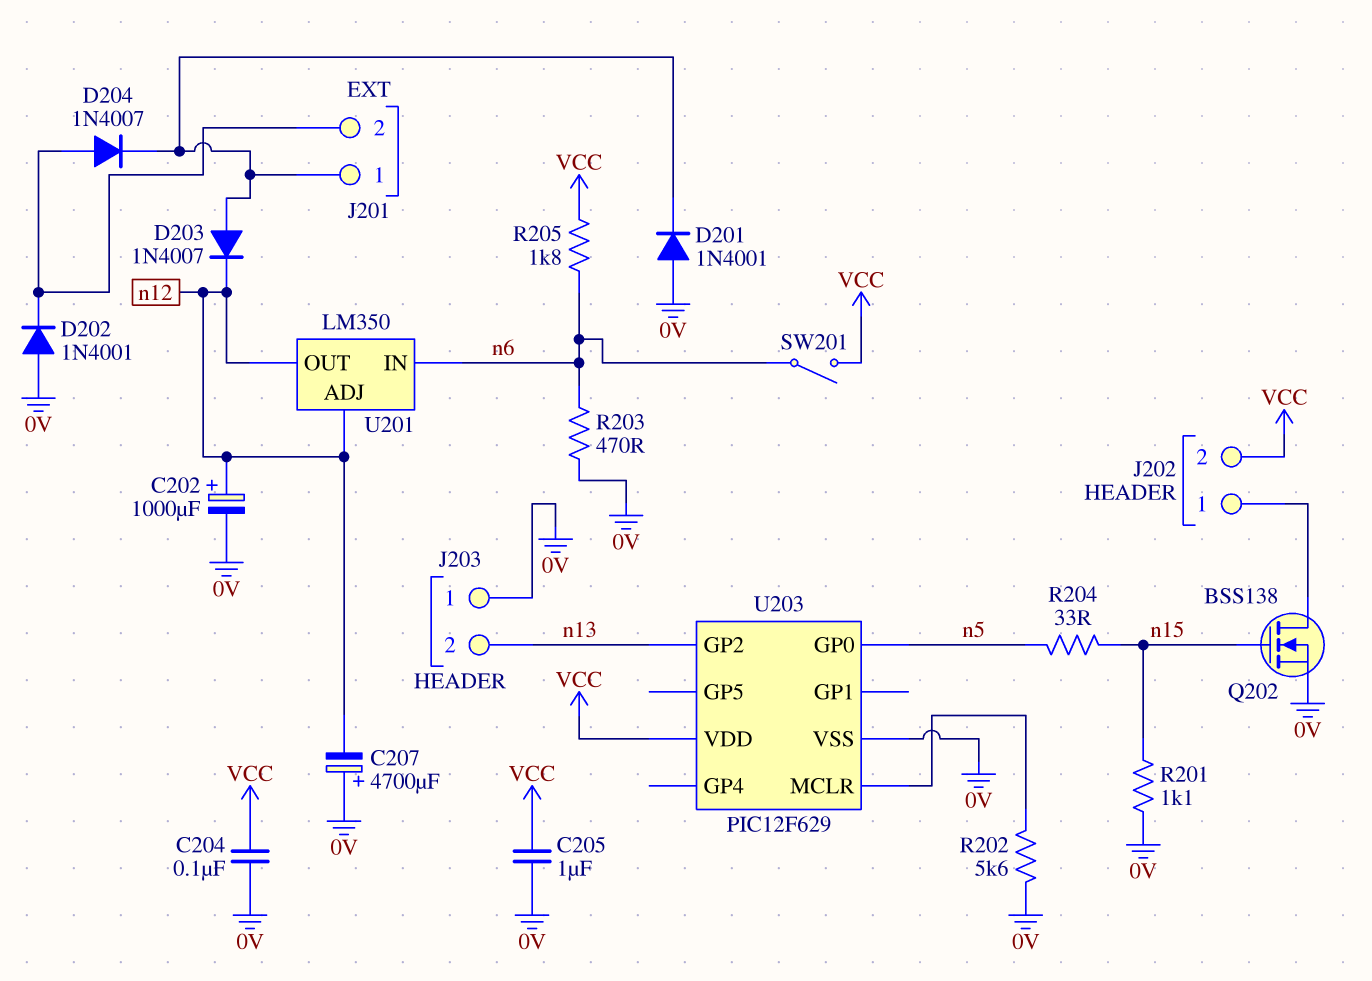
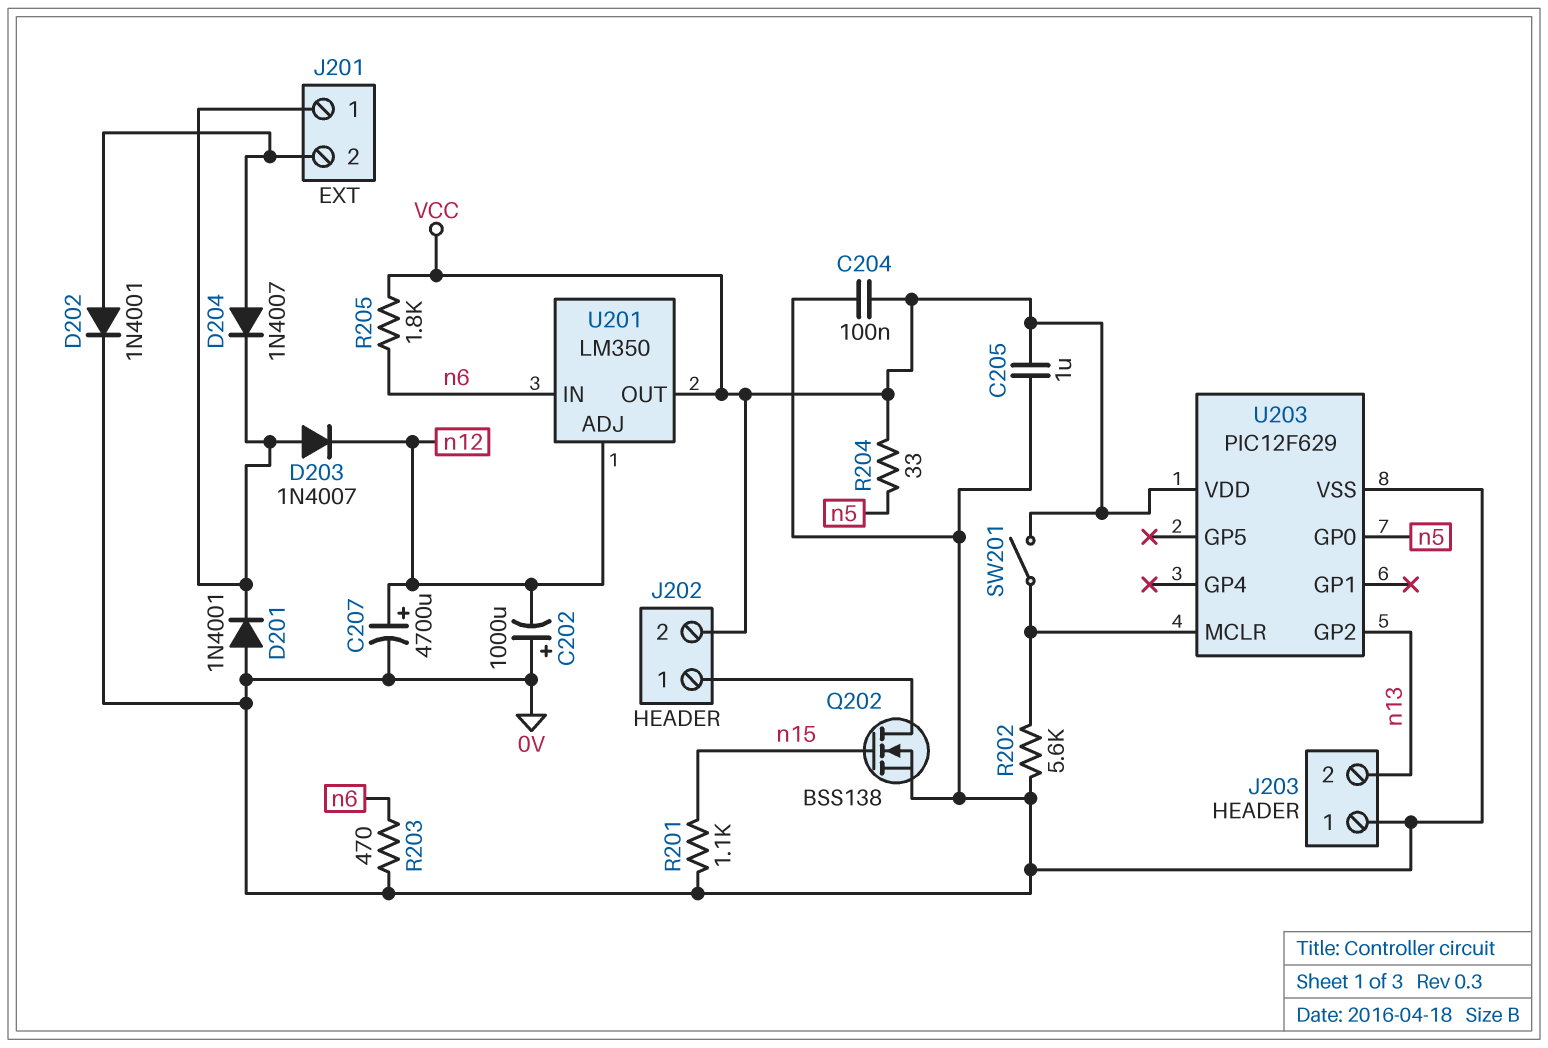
C202: 1000uF (plus n12, minus 0V) -> 1000uF (plus 0V, minus n12)
C207: 4700uF (plus 0V, minus n12) -> 4700uF (plus n12, minus 0V)
D202: diode 1N4001 (A 0V, K J201/2) -> diode 1N4001 (A J201/2, K 0V)
R204: 33 (n5, n15) -> 33 (VCC, n5)
SW201: switch (VCC, n6) -> switch (U203/MCLR, VCC)
U201 pin OUT: n12 -> VCC

